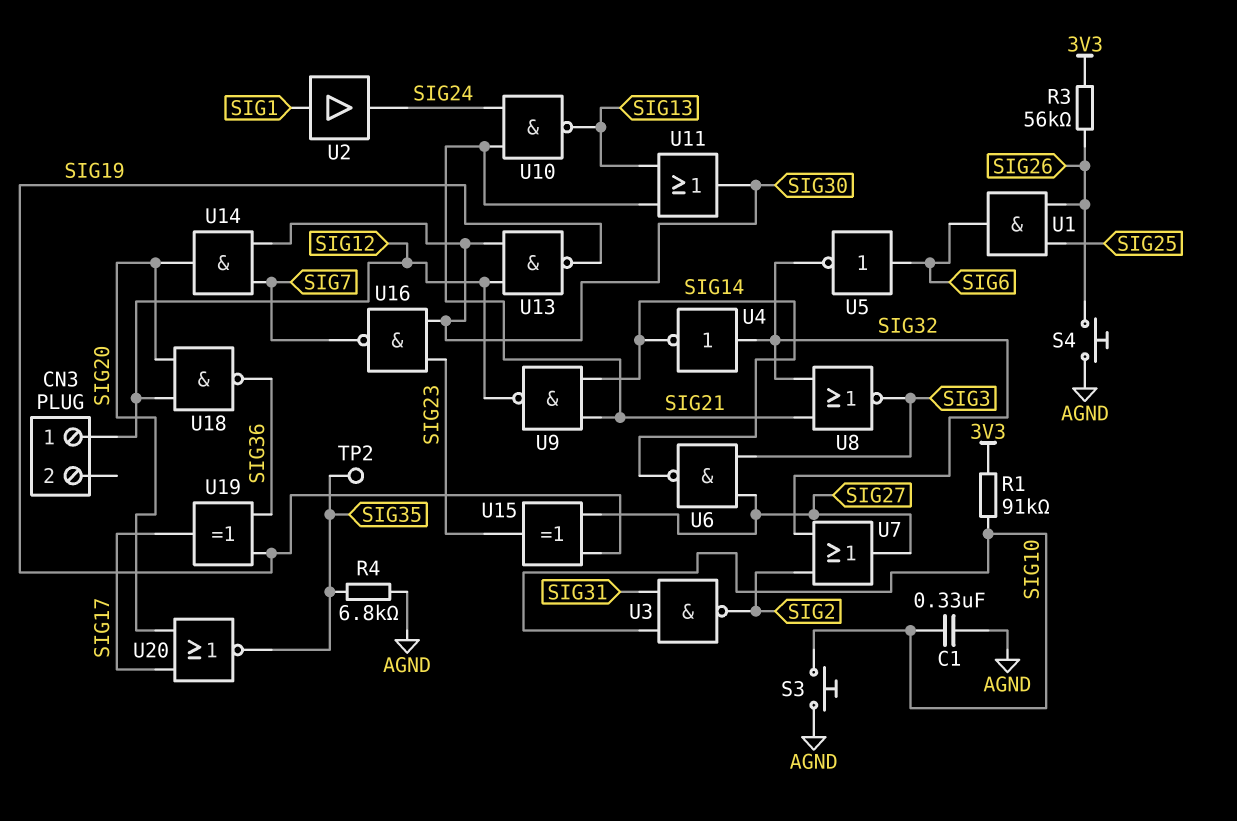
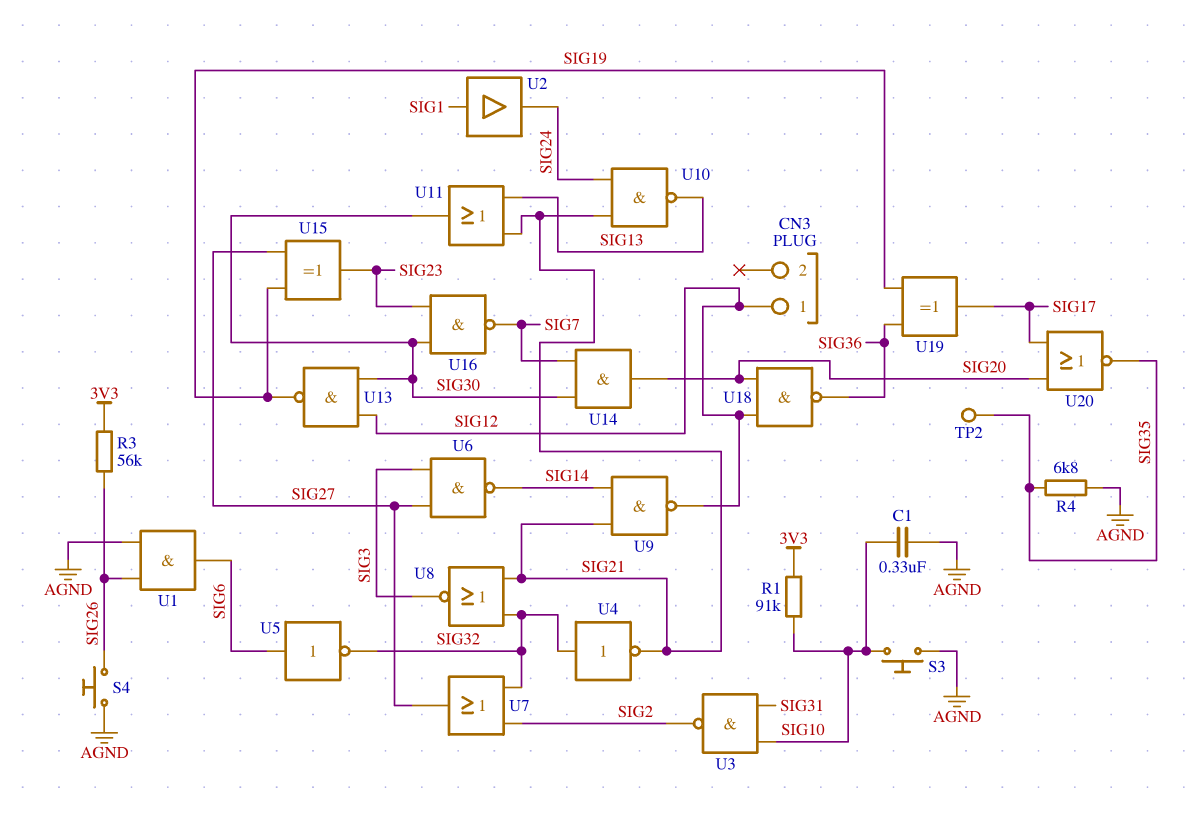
U1: AND (in SIG25, in SIG26, out SIG6) -> AND (in AGND, in SIG26, out SIG6)
U4: NOT (in SIG32, out SIG14) -> NOT (in SIG32, out SIG21)

